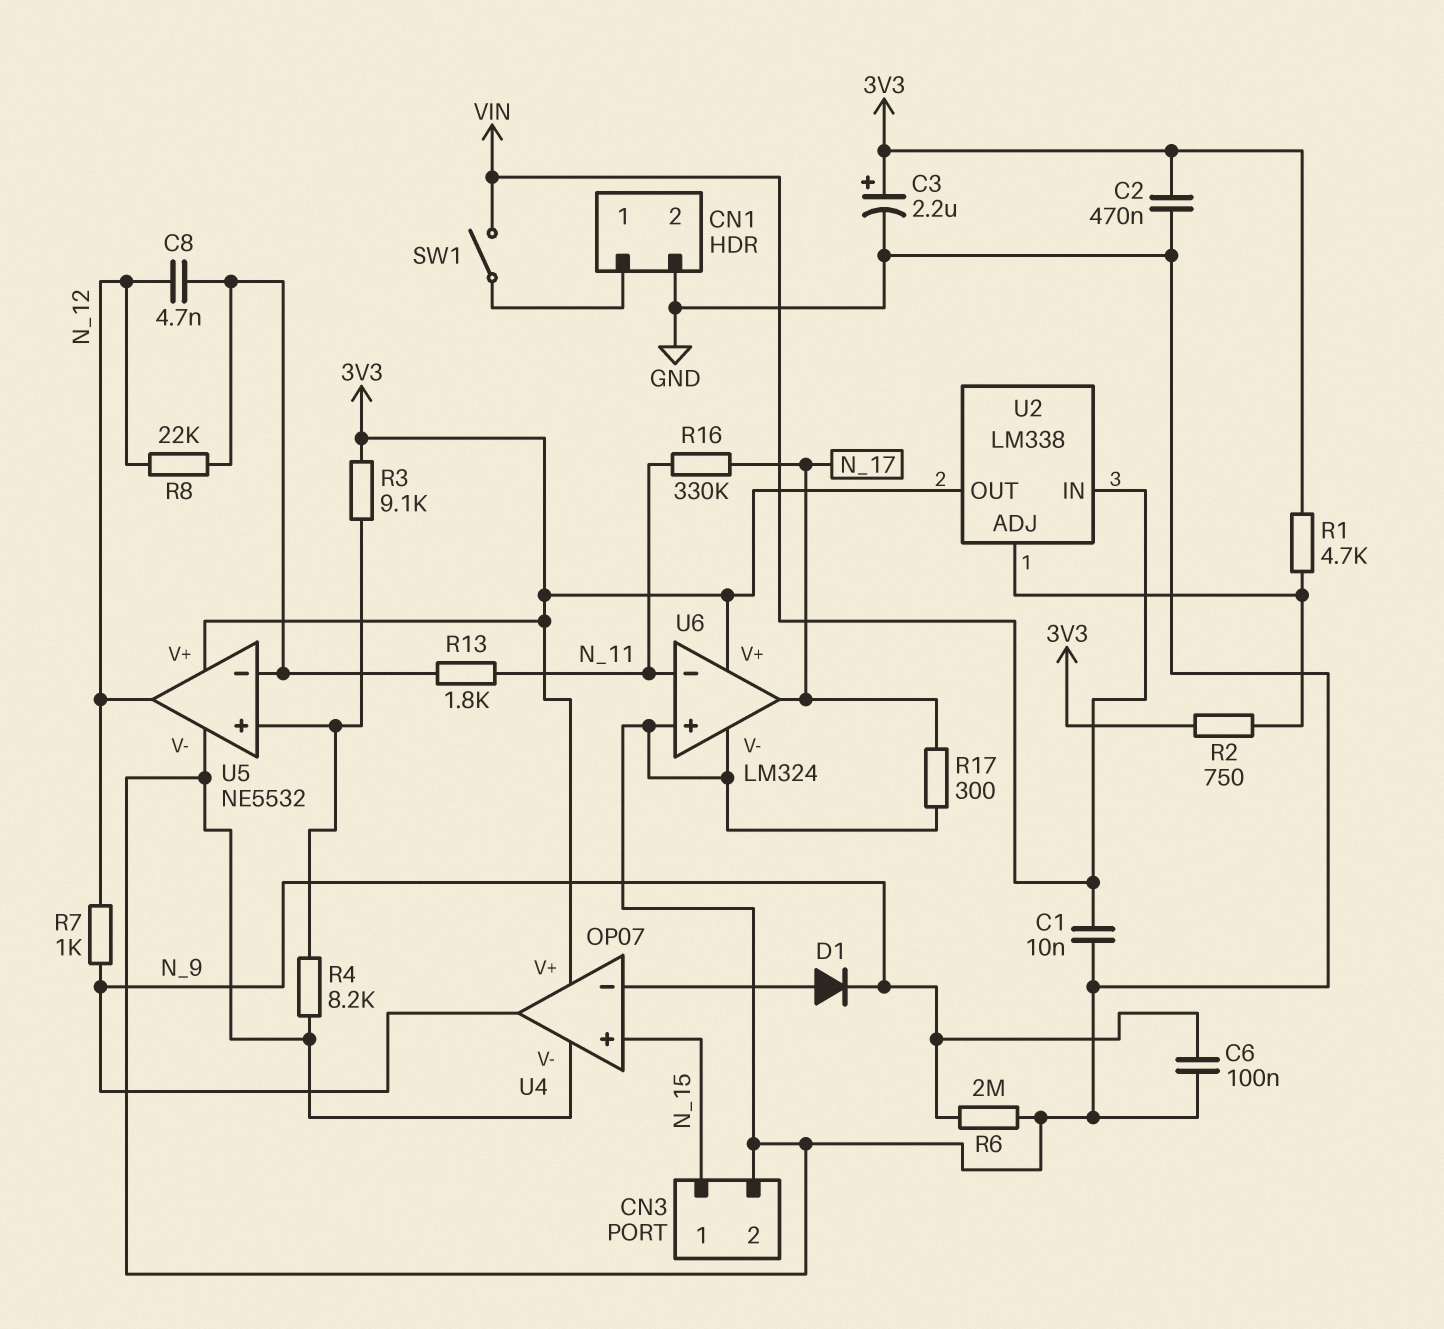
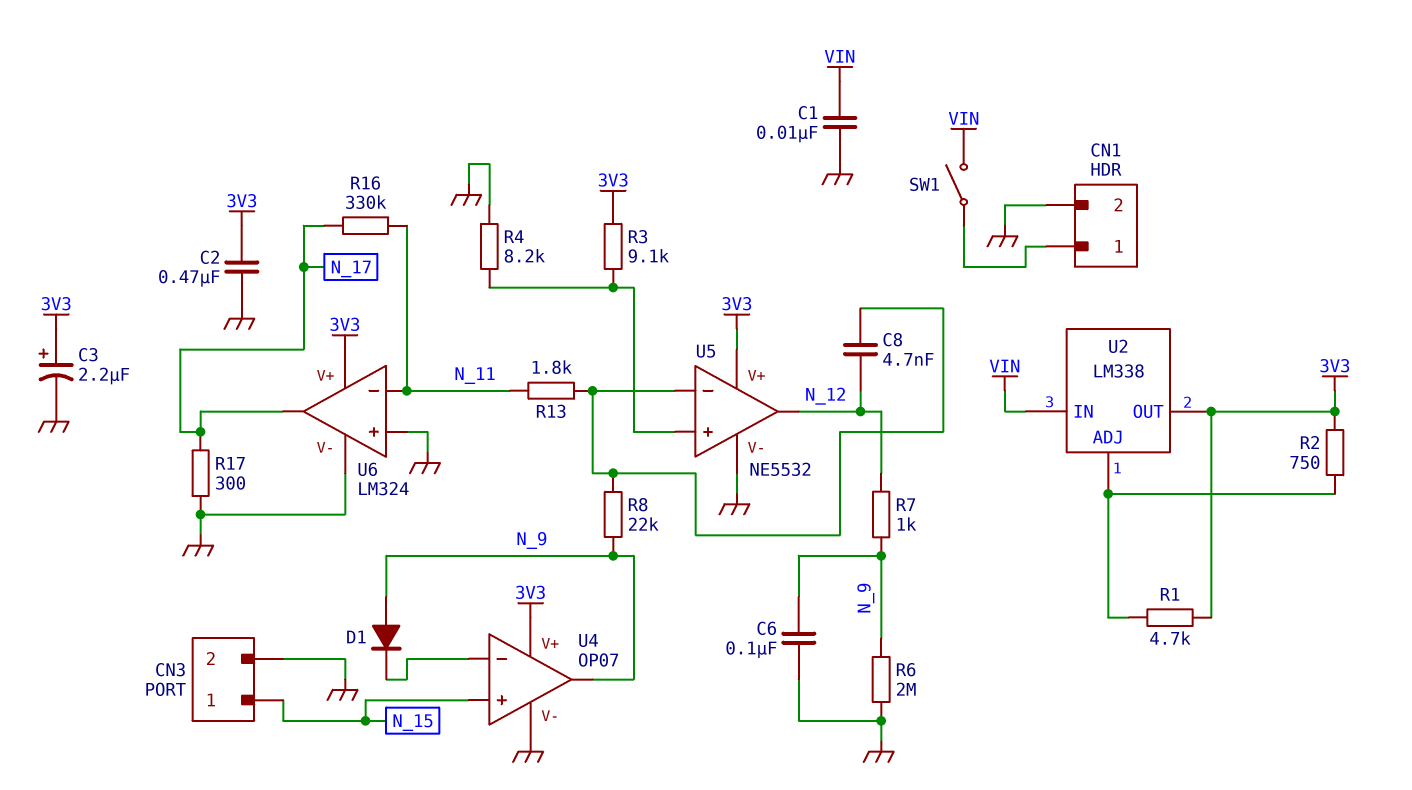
D1: diode (A U4/in-, K N_9) -> diode (A N_9, K U4/in-)
R8: 22k (N_12, U5/in-) -> 22k (N_9, U5/in-)

